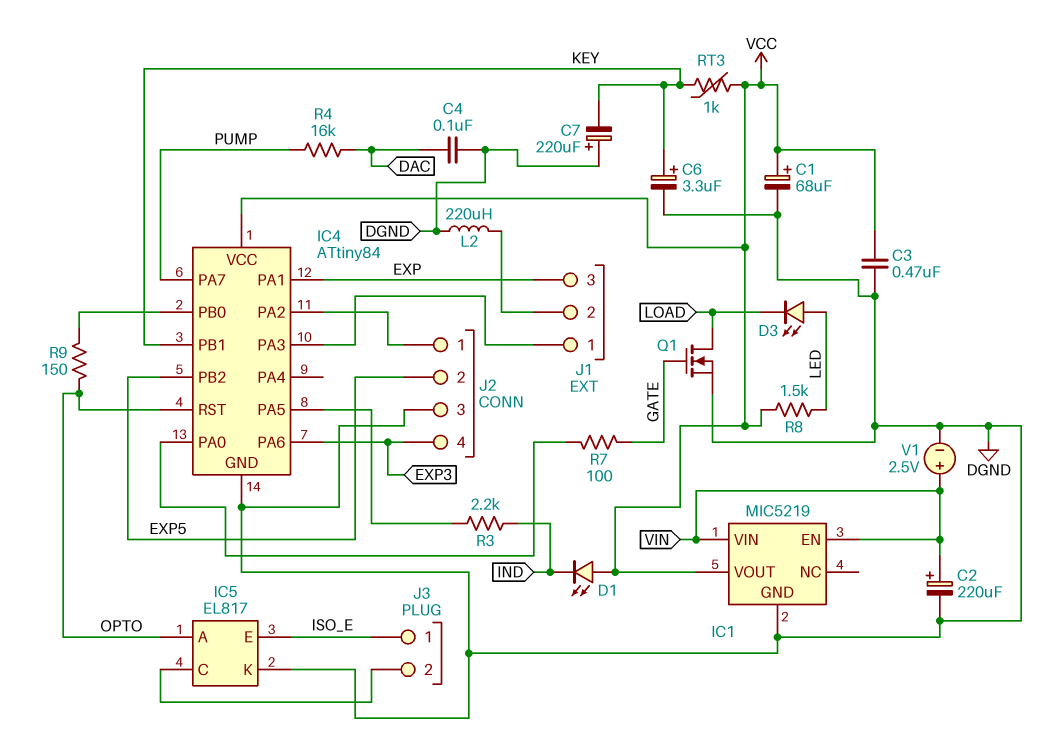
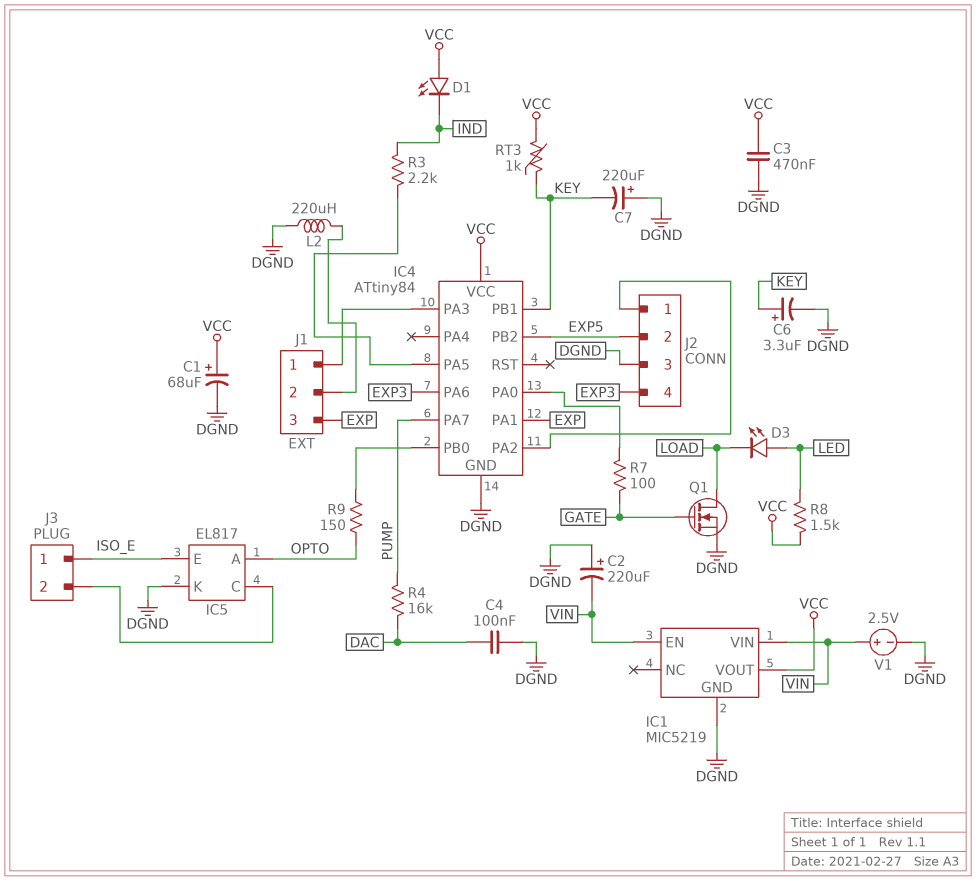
C2: 220uF (plus VIN, minus DGND) -> 220uF (plus DGND, minus VIN)
IC4 pin RST: OPTO -> none

